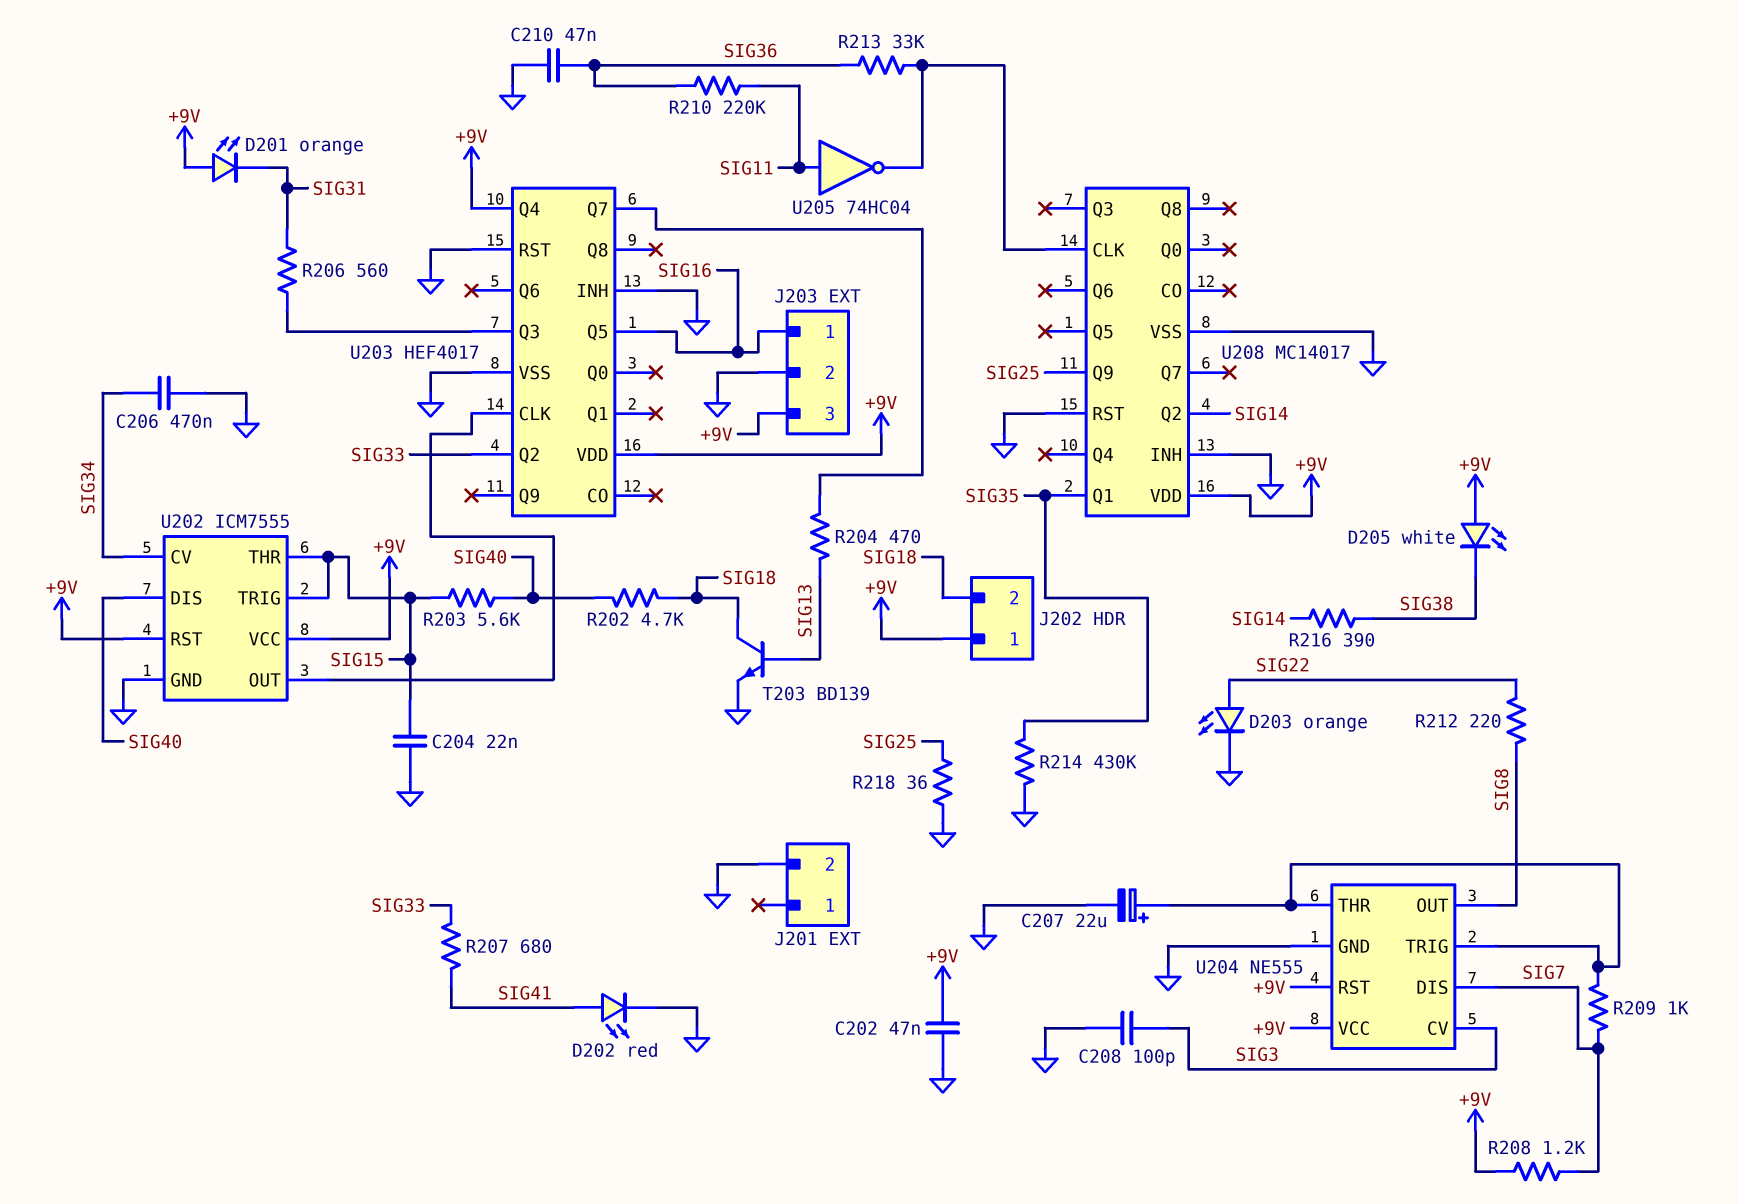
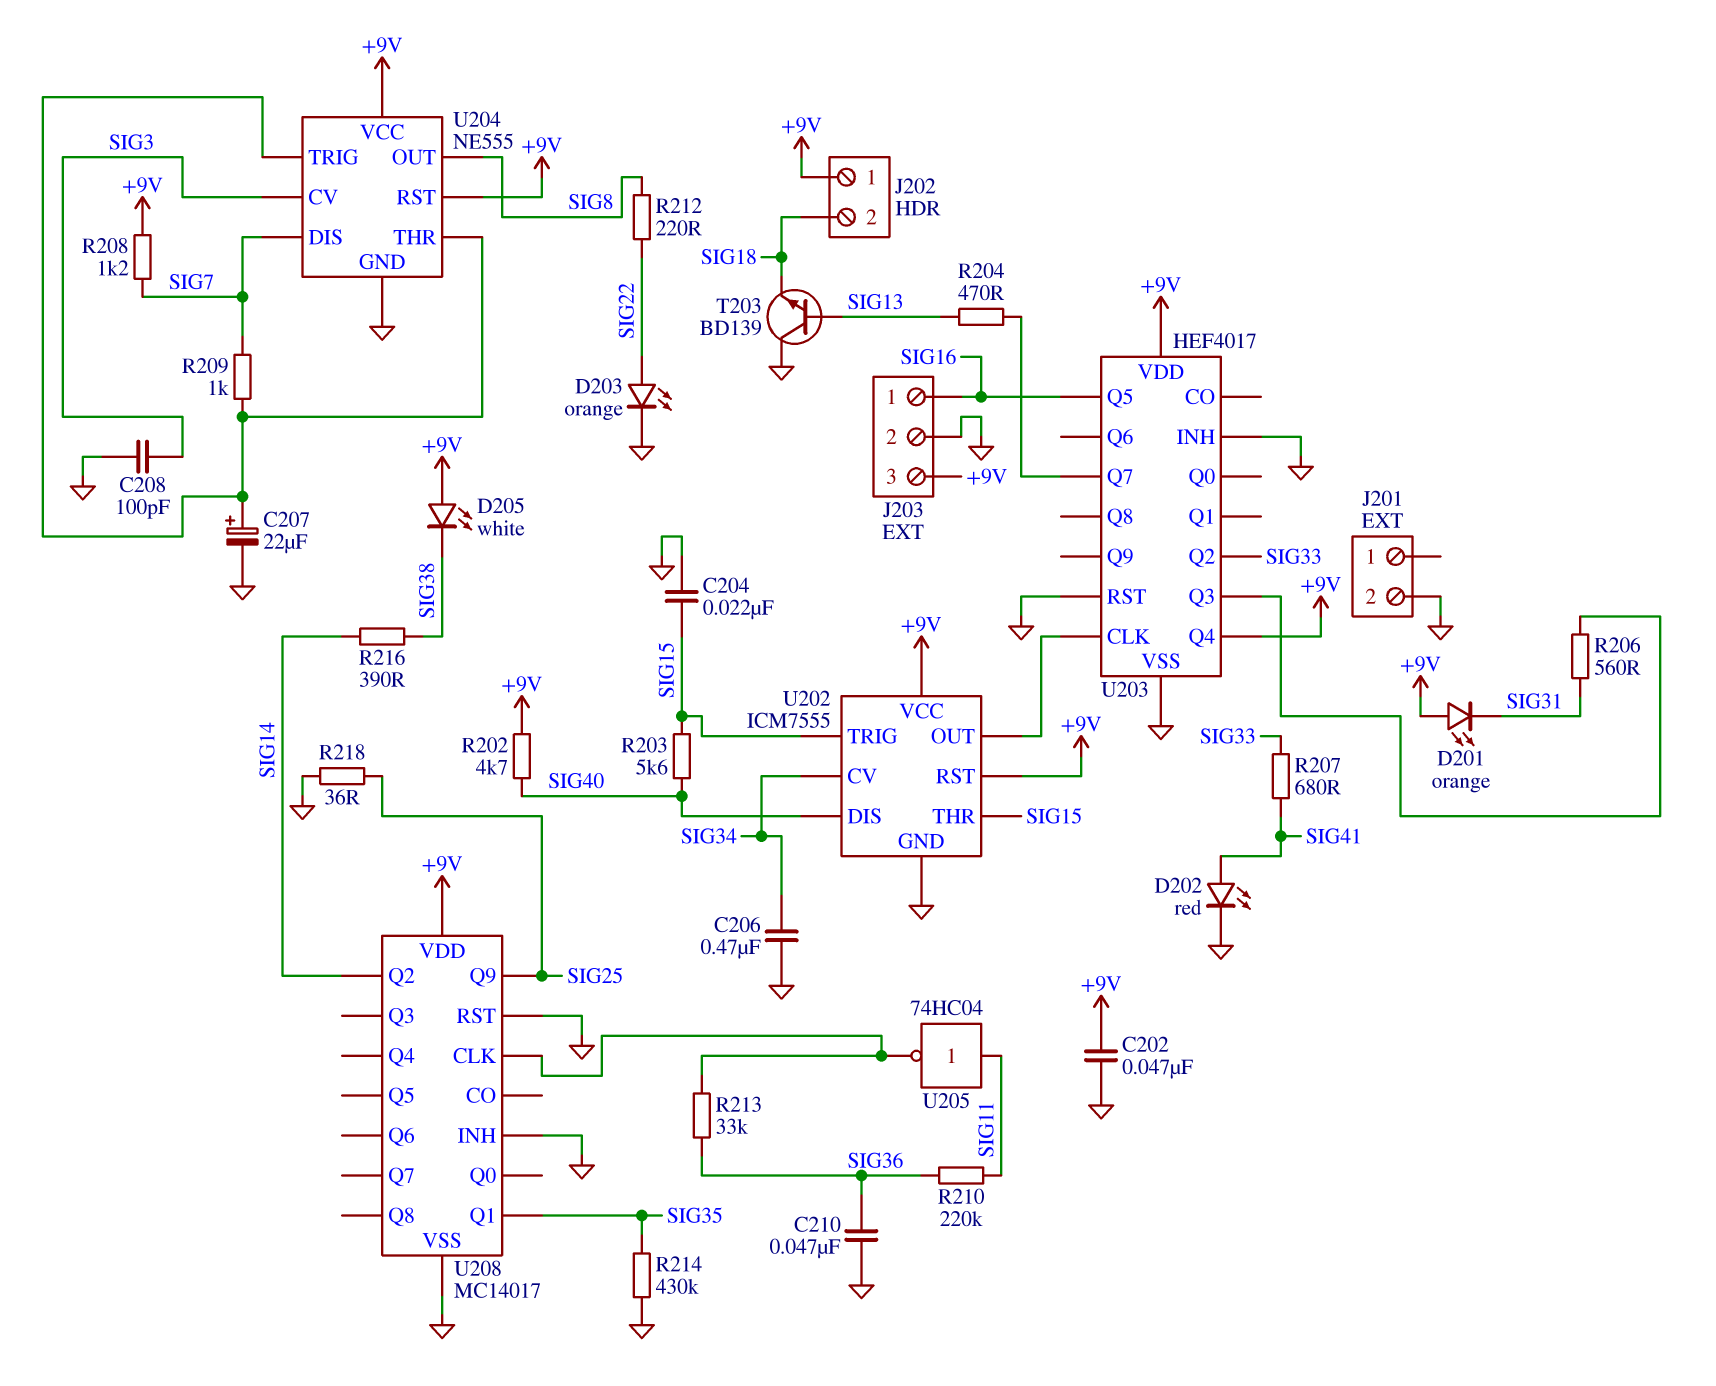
R202: 4.7k (SIG18, SIG40) -> 4.7k (+9V, SIG40)
T203: NPN BD139 (B SIG13, C SIG18, E GND) -> NPN BD139 (B SIG13, C GND, E SIG18)

